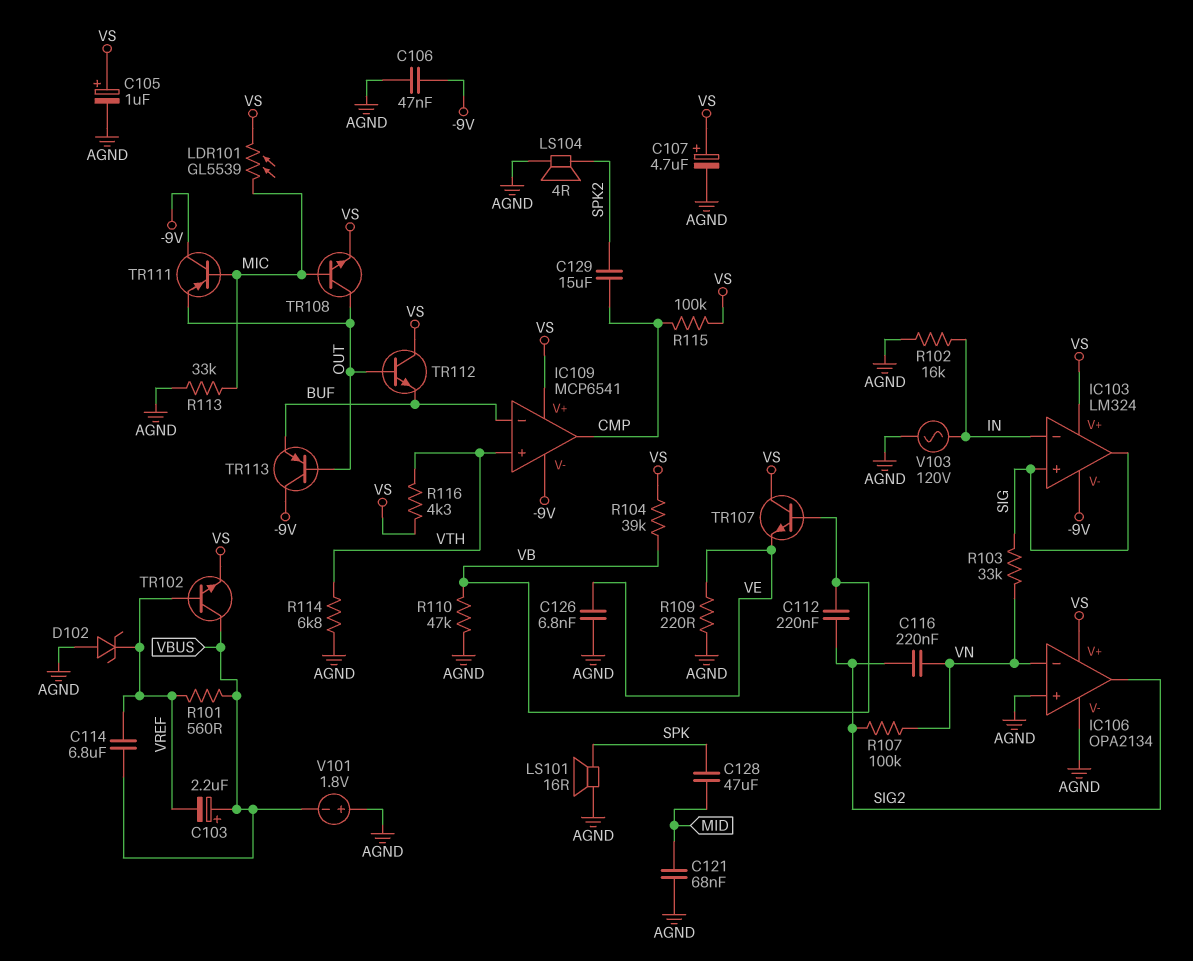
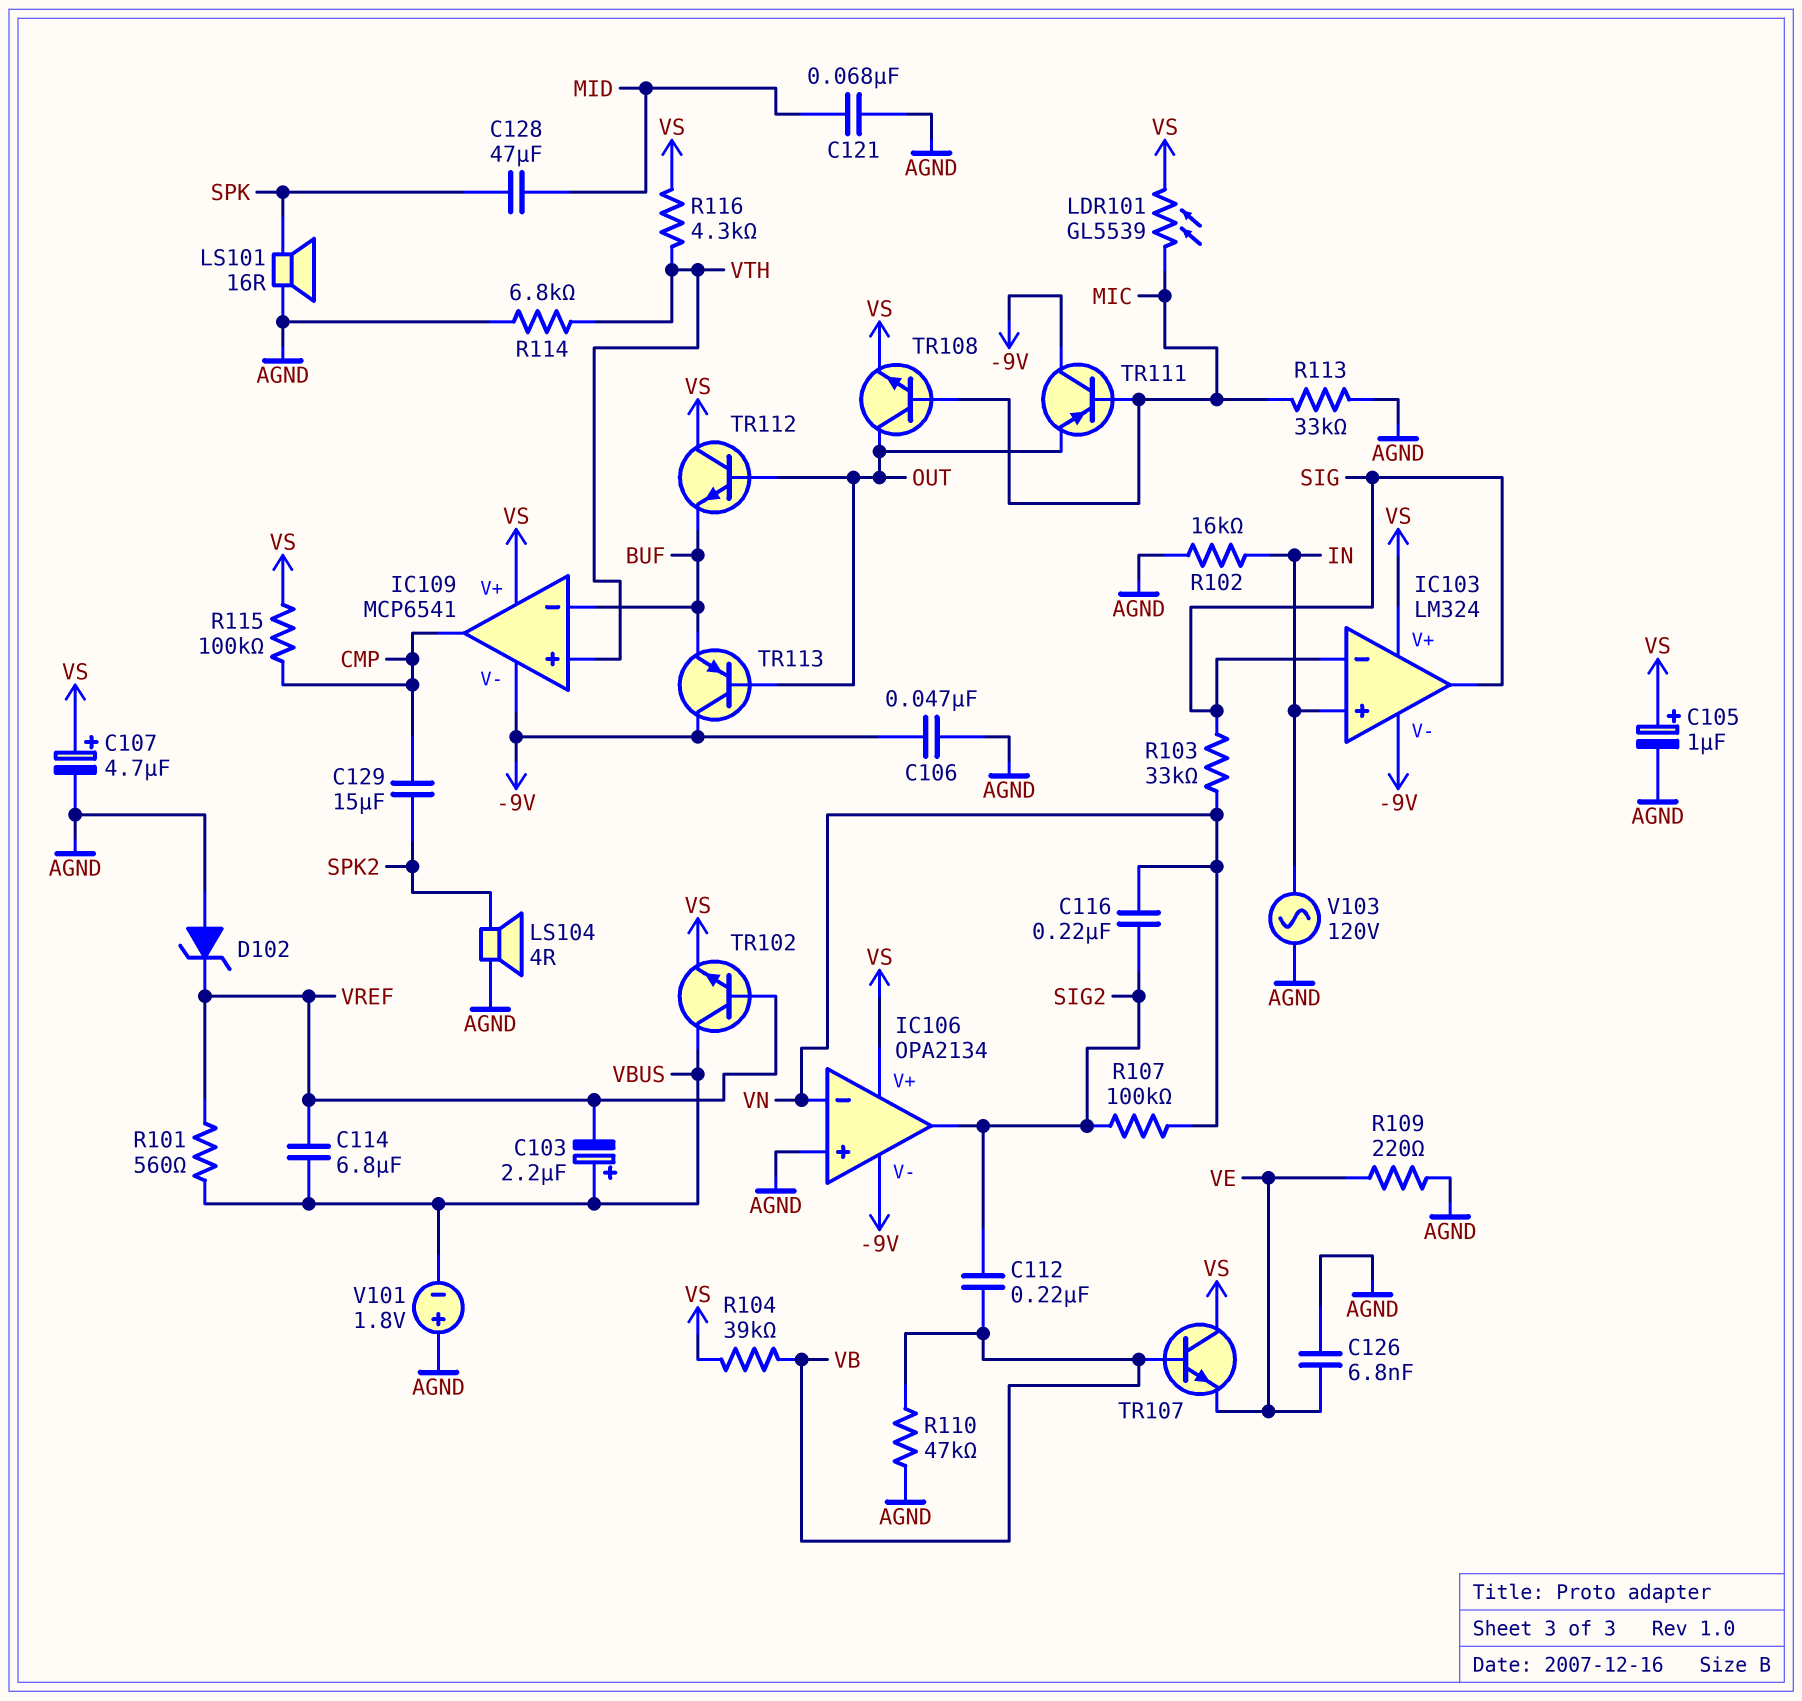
IC103 pin in+: SIG -> IN
IC103 pin in-: IN -> SIG
IC106 pin V-: AGND -> -9V

